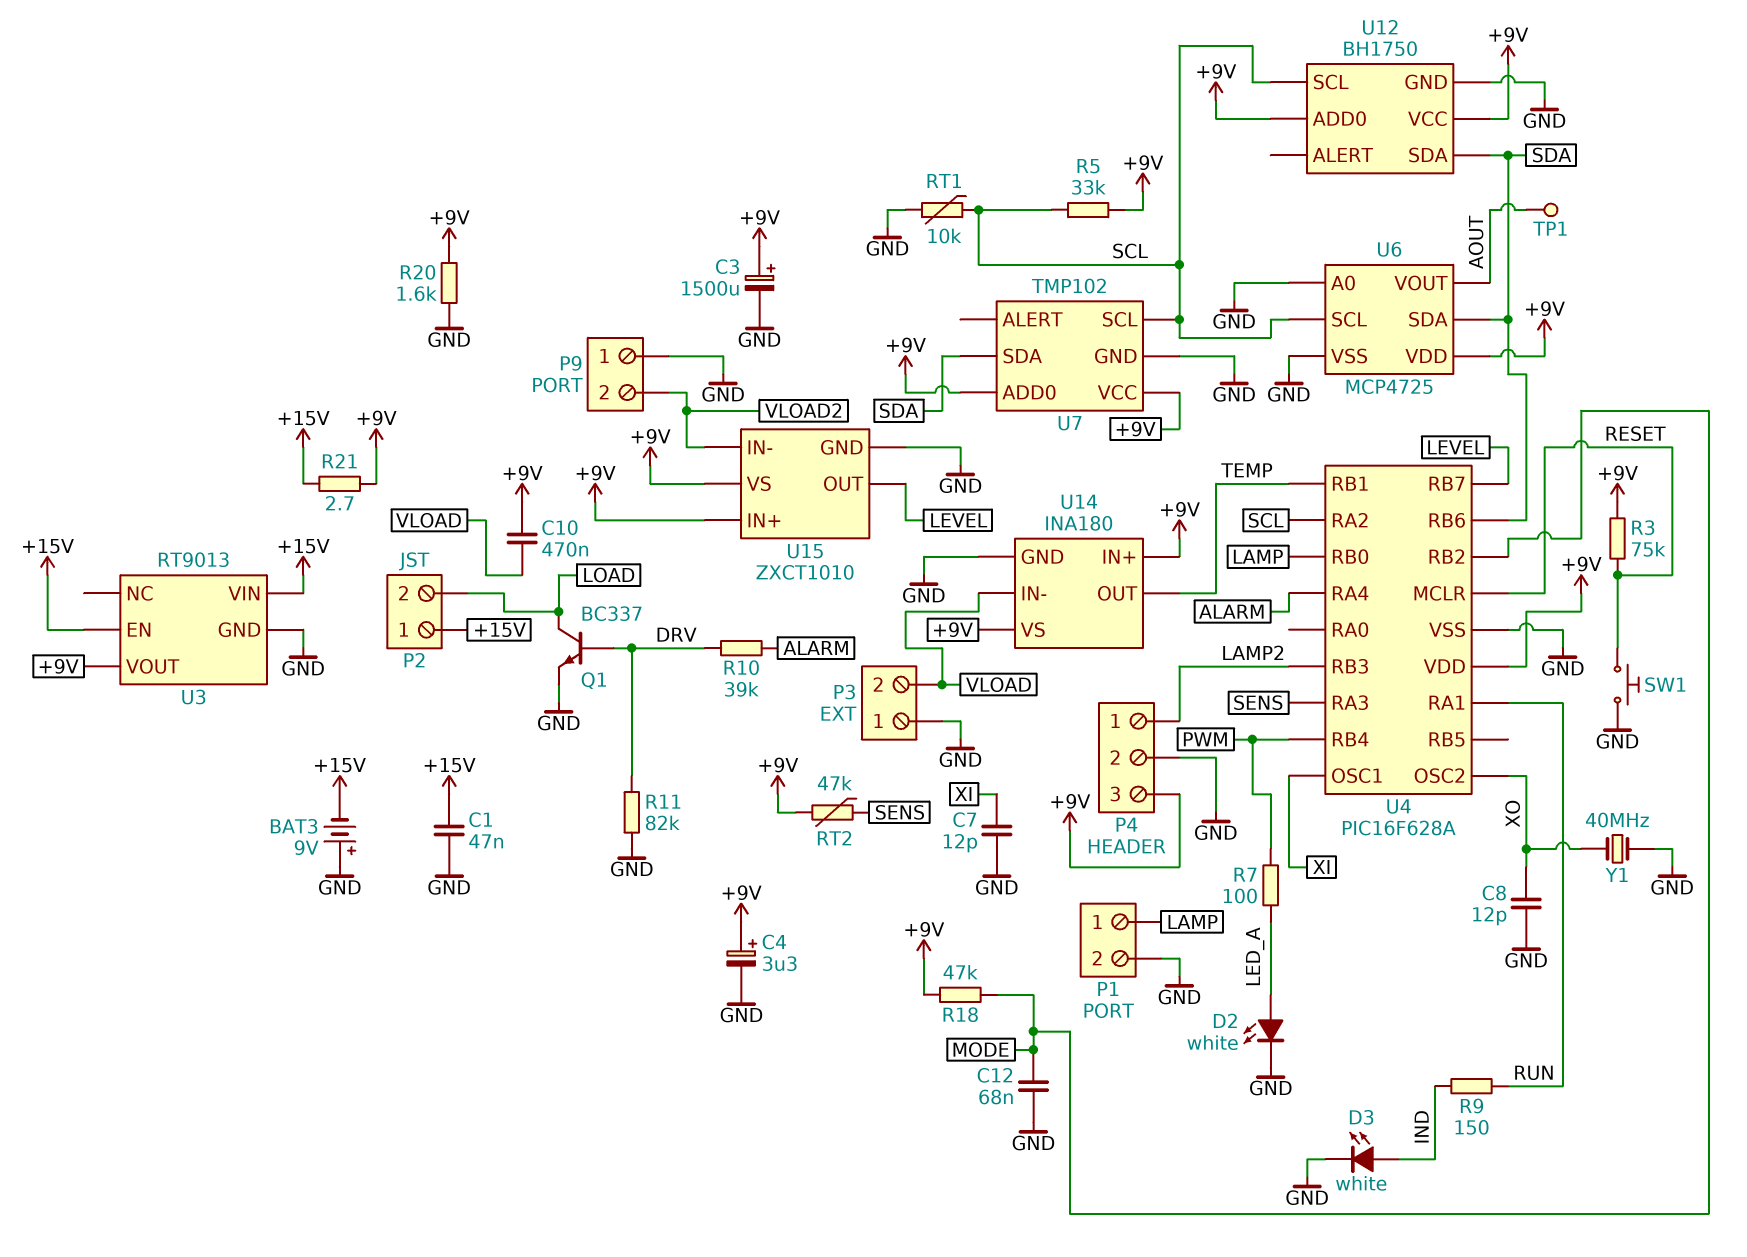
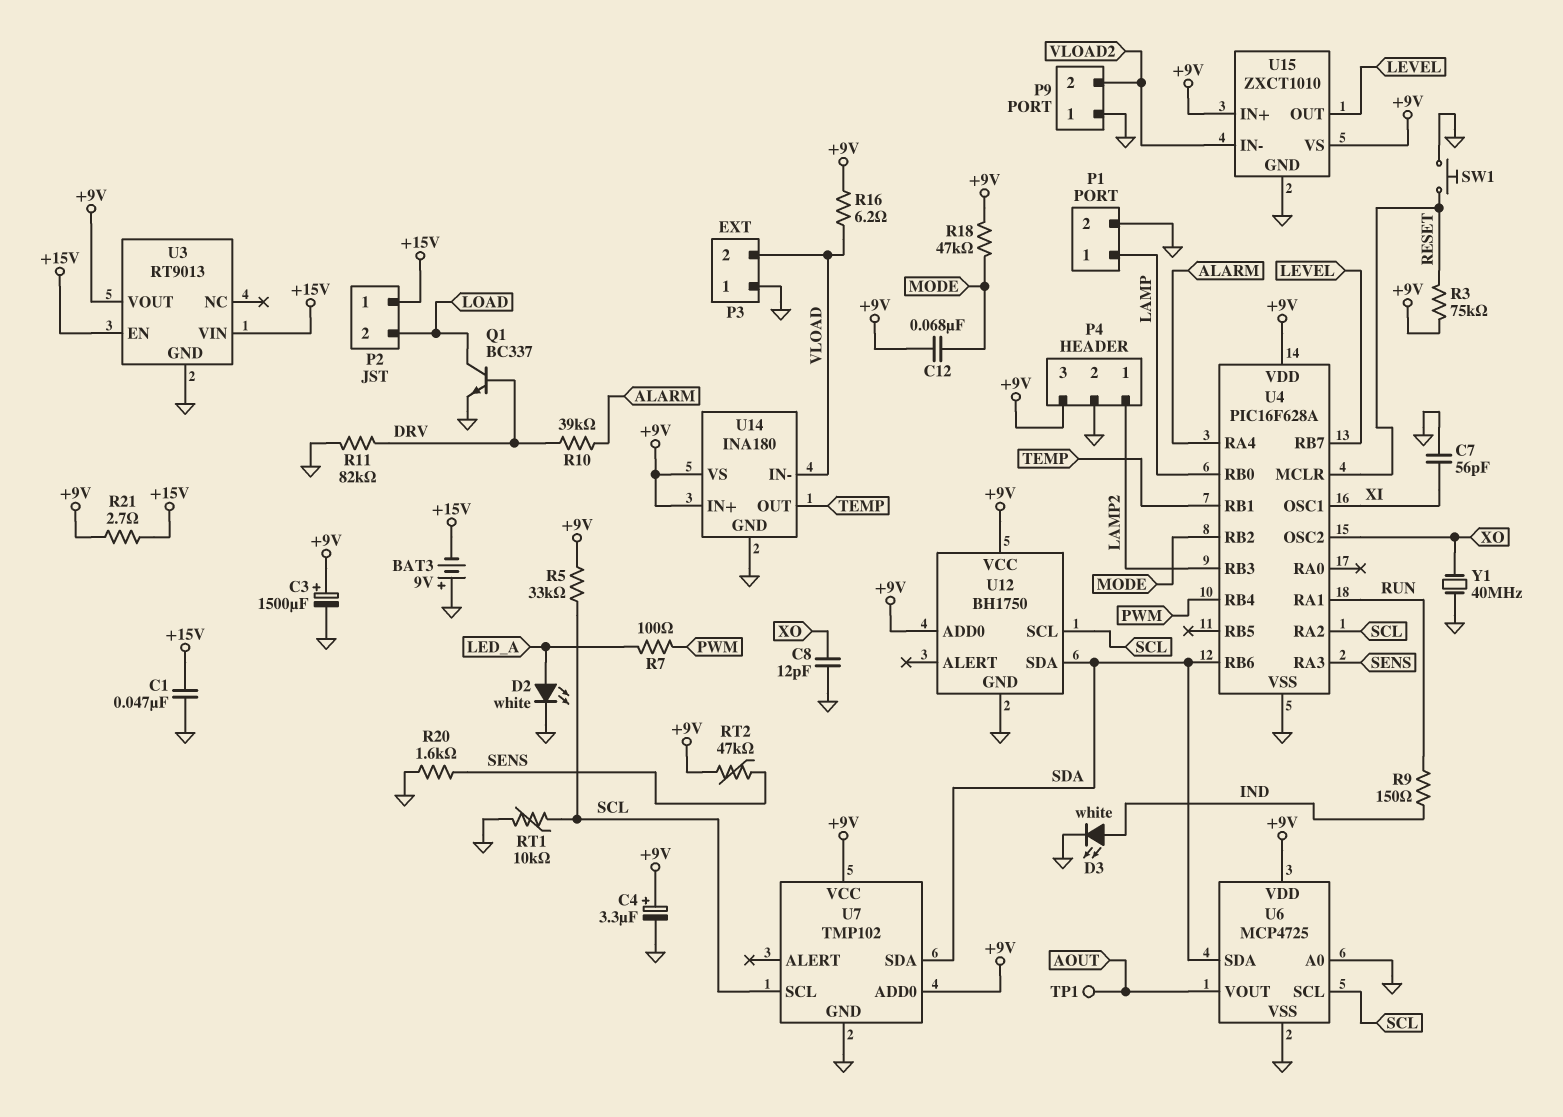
C7: 12pF (GND, XI) -> 56pF (GND, XI)
C10: 470nF (+9V, VLOAD) -> none
C12: 68nF (GND, MODE) -> 68nF (+9V, MODE)
R16: none -> 6.2 (+9V, VLOAD)
R20: 1.6k (+9V, GND) -> 1.6k (GND, SENS)

